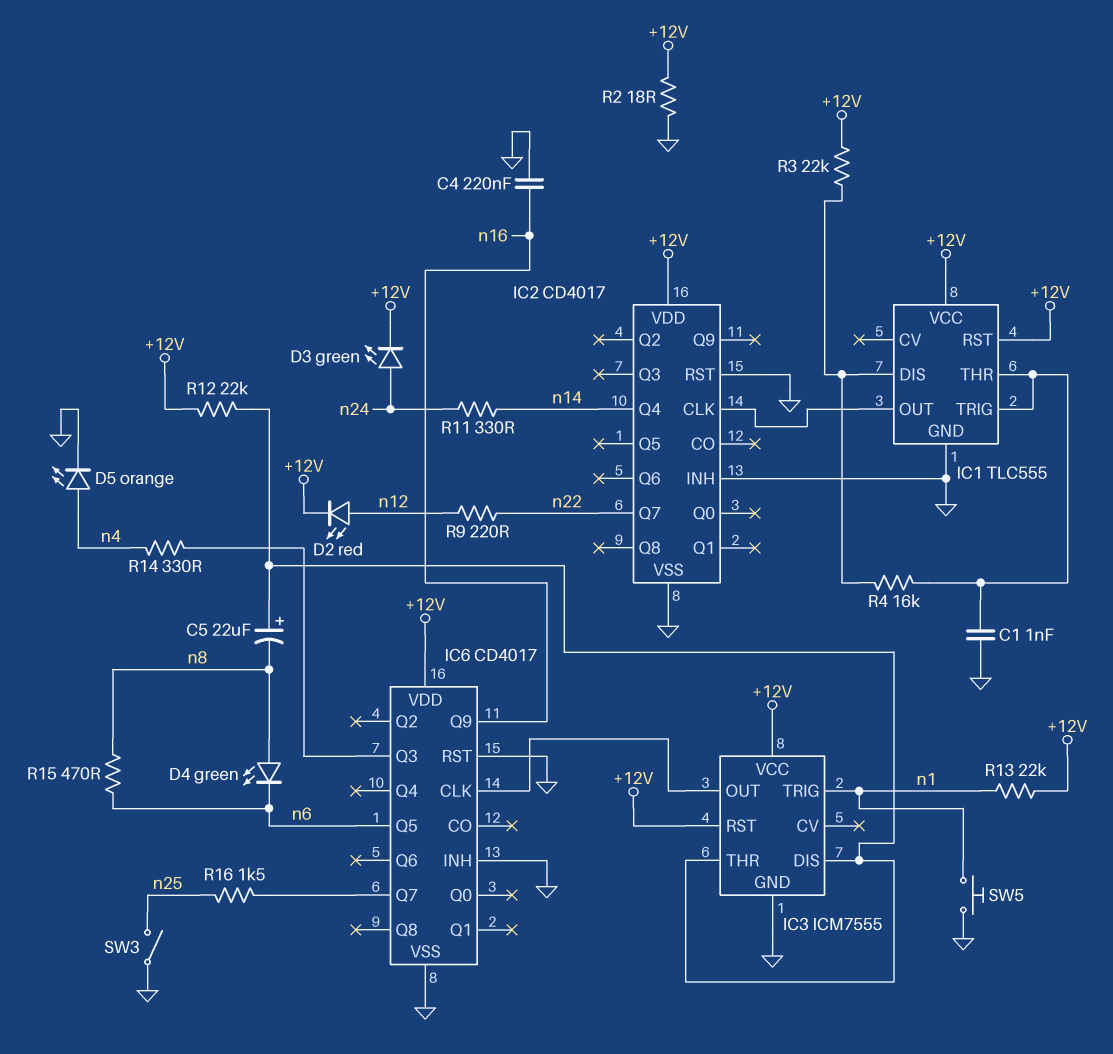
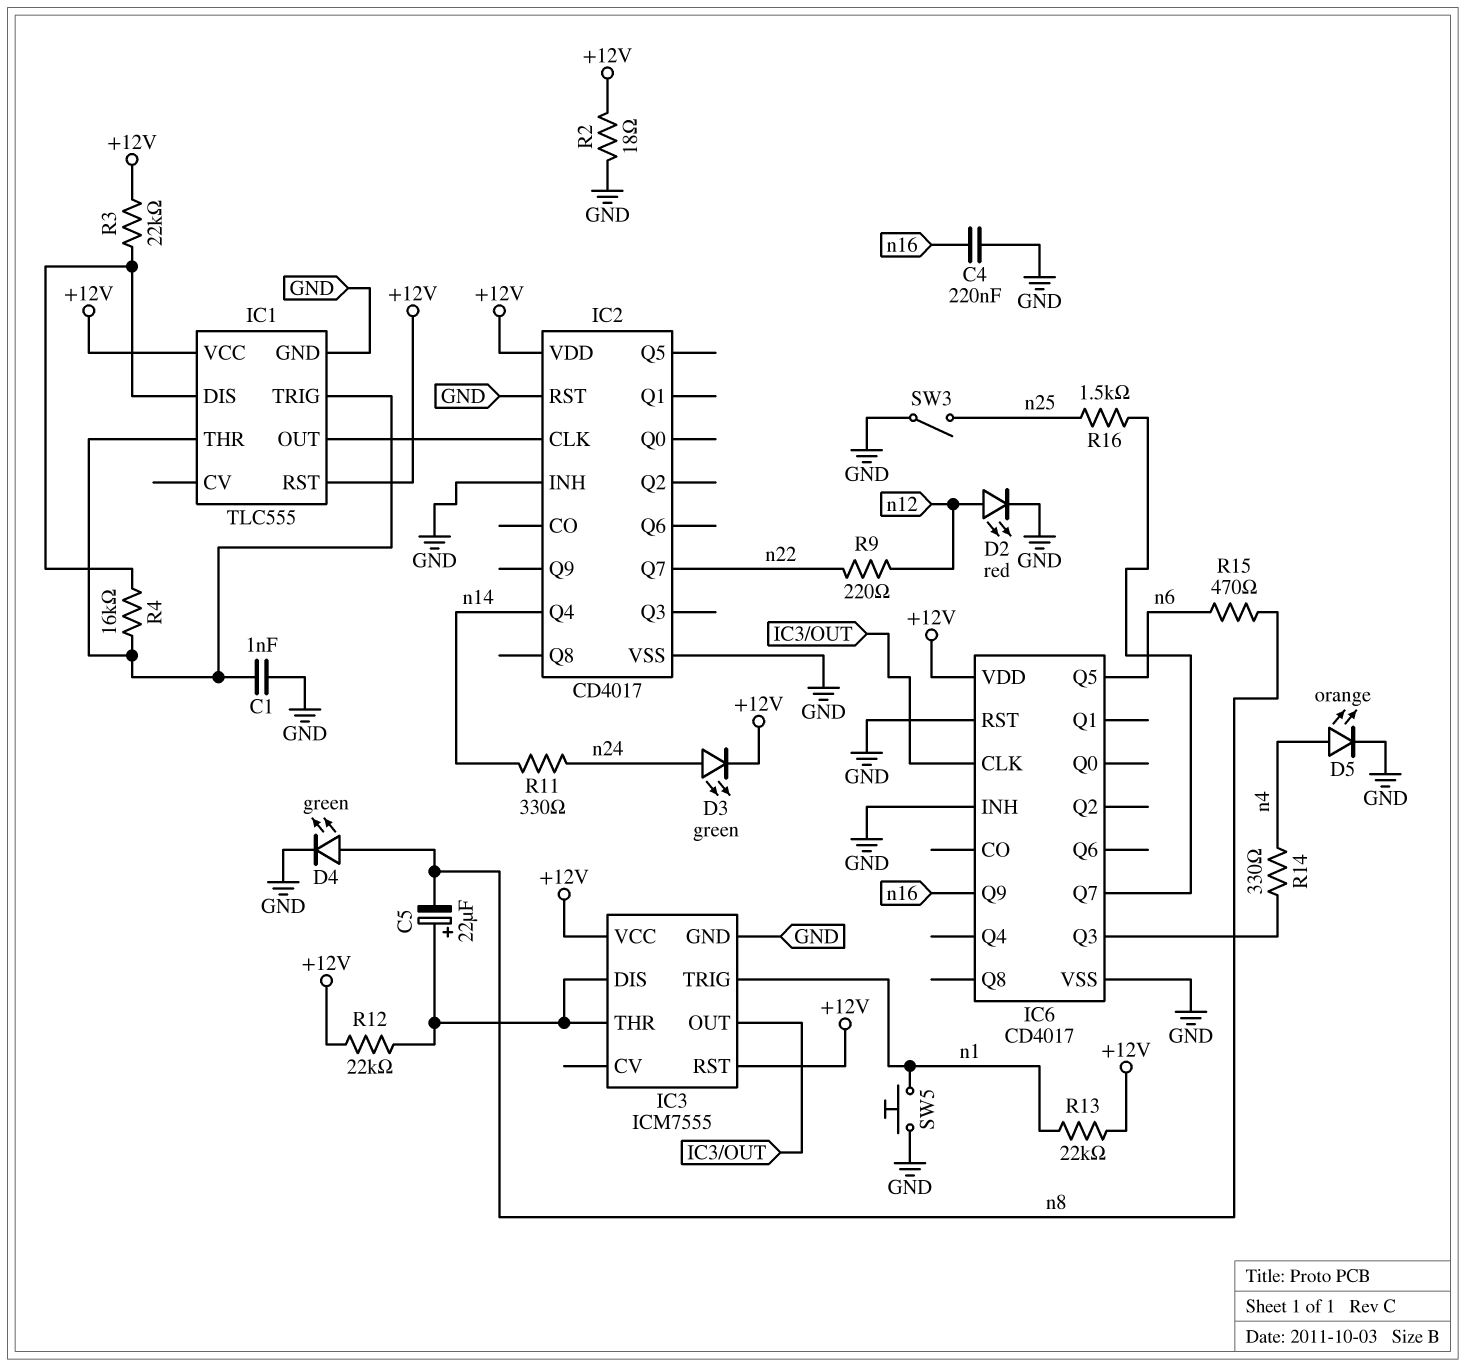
D2: LED red (A n12, K +12V) -> LED red (A n12, K GND)
D4: LED green (A n8, K n6) -> LED green (A n8, K GND)

